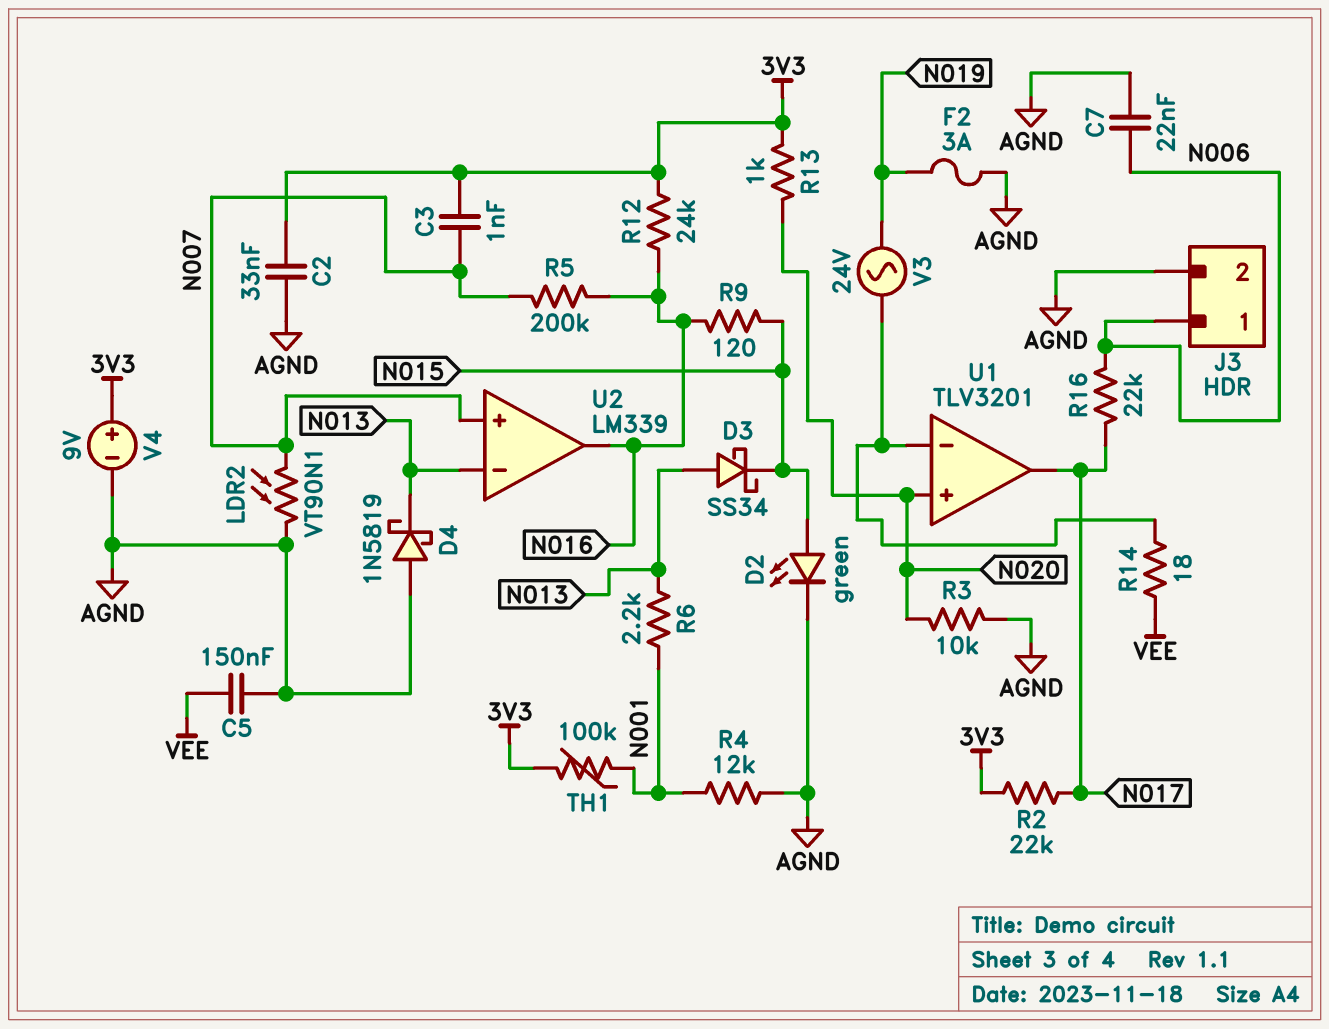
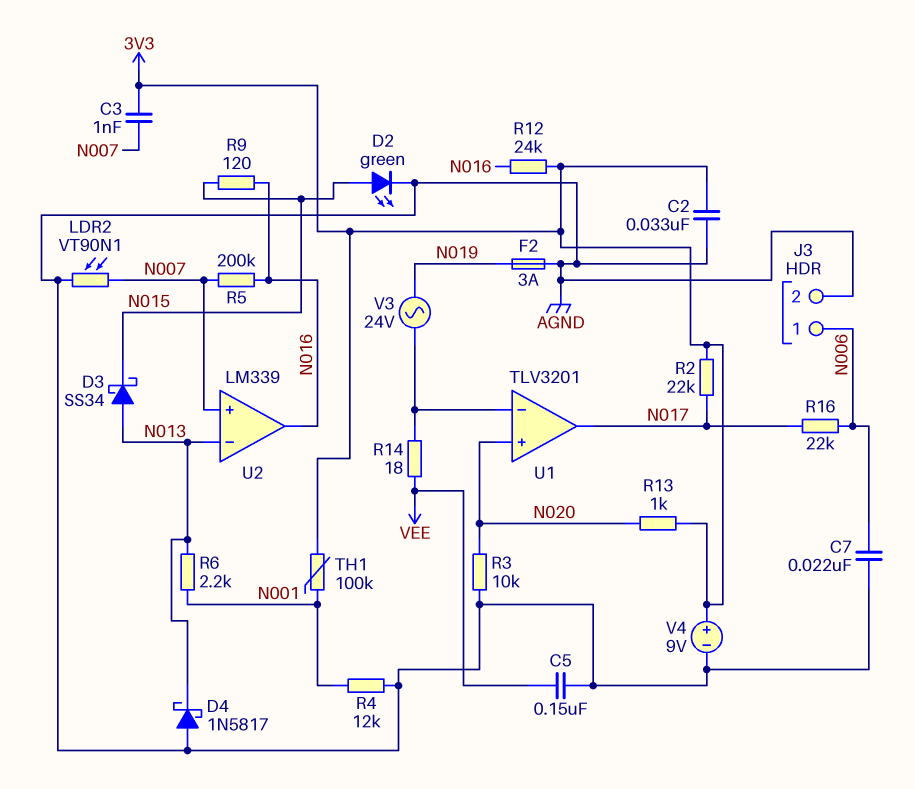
D4: schottky 1N5819 (A AGND, K N013) -> schottky 1N5817 (A AGND, K N013)

